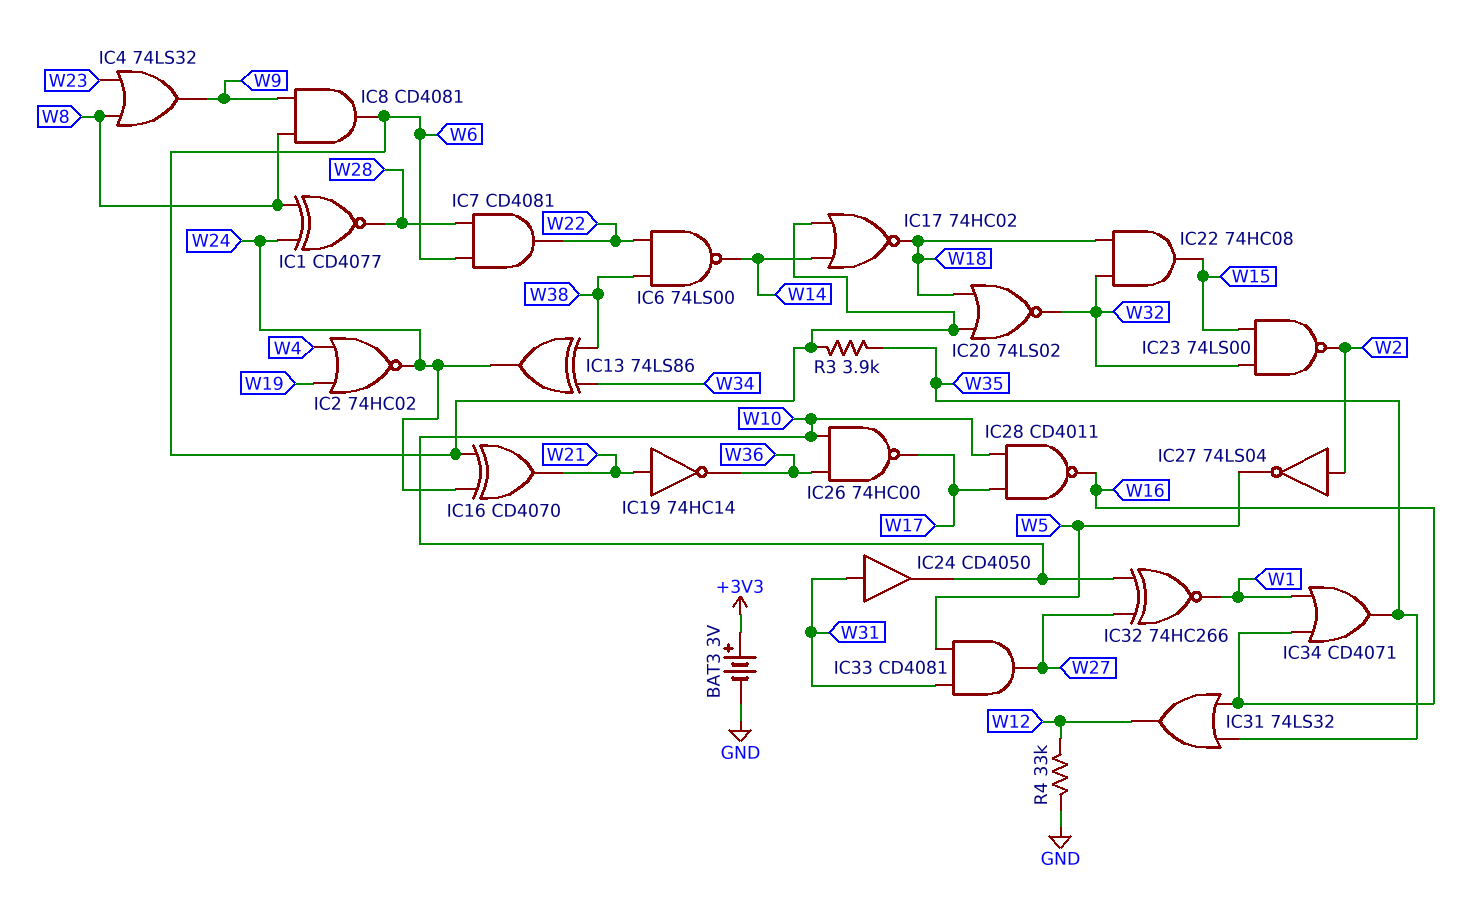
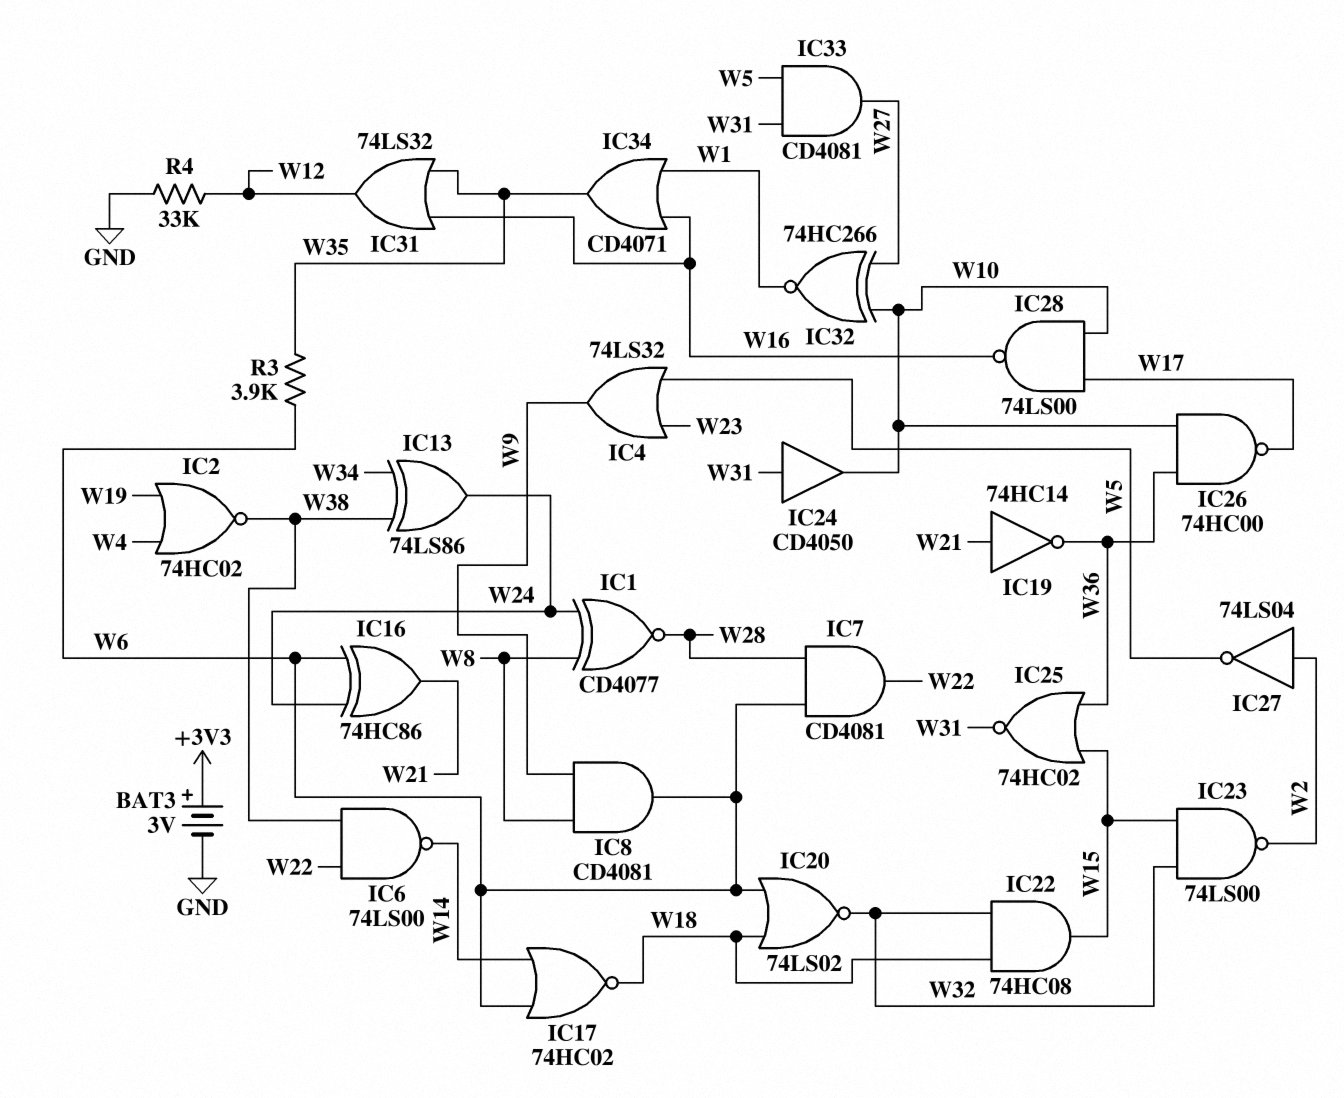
IC2: NOR 74HC02 (in W4, in W19, out W24) -> NOR 74HC02 (in W4, in W19, out W38)
IC4: OR 74LS32 (in W8, in W23, out W9) -> OR 74LS32 (in W5, in W23, out W9)
IC16: XOR CD4070 (in W6, in W24, out W21) -> XOR 74HC86 (in W6, in W24, out W21)
IC25: none -> NOR 74HC02 (in W15, in W36, out W31)
IC28: NAND CD4011 (in W10, in W17, out W16) -> NAND 74LS00 (in W10, in W17, out W16)

